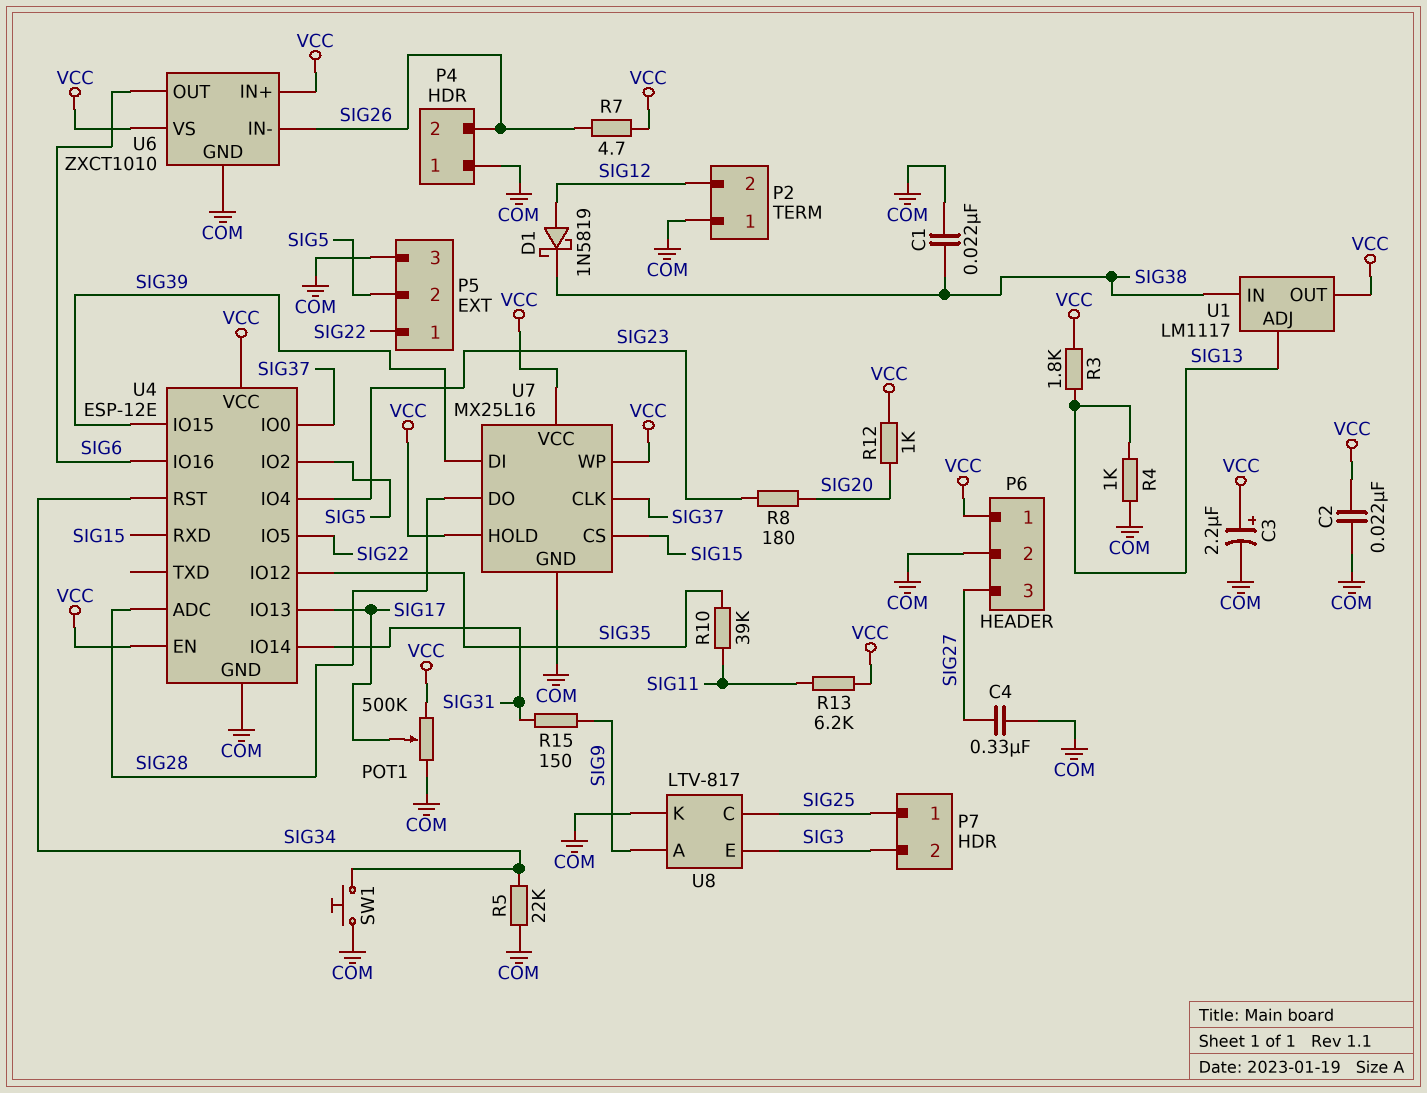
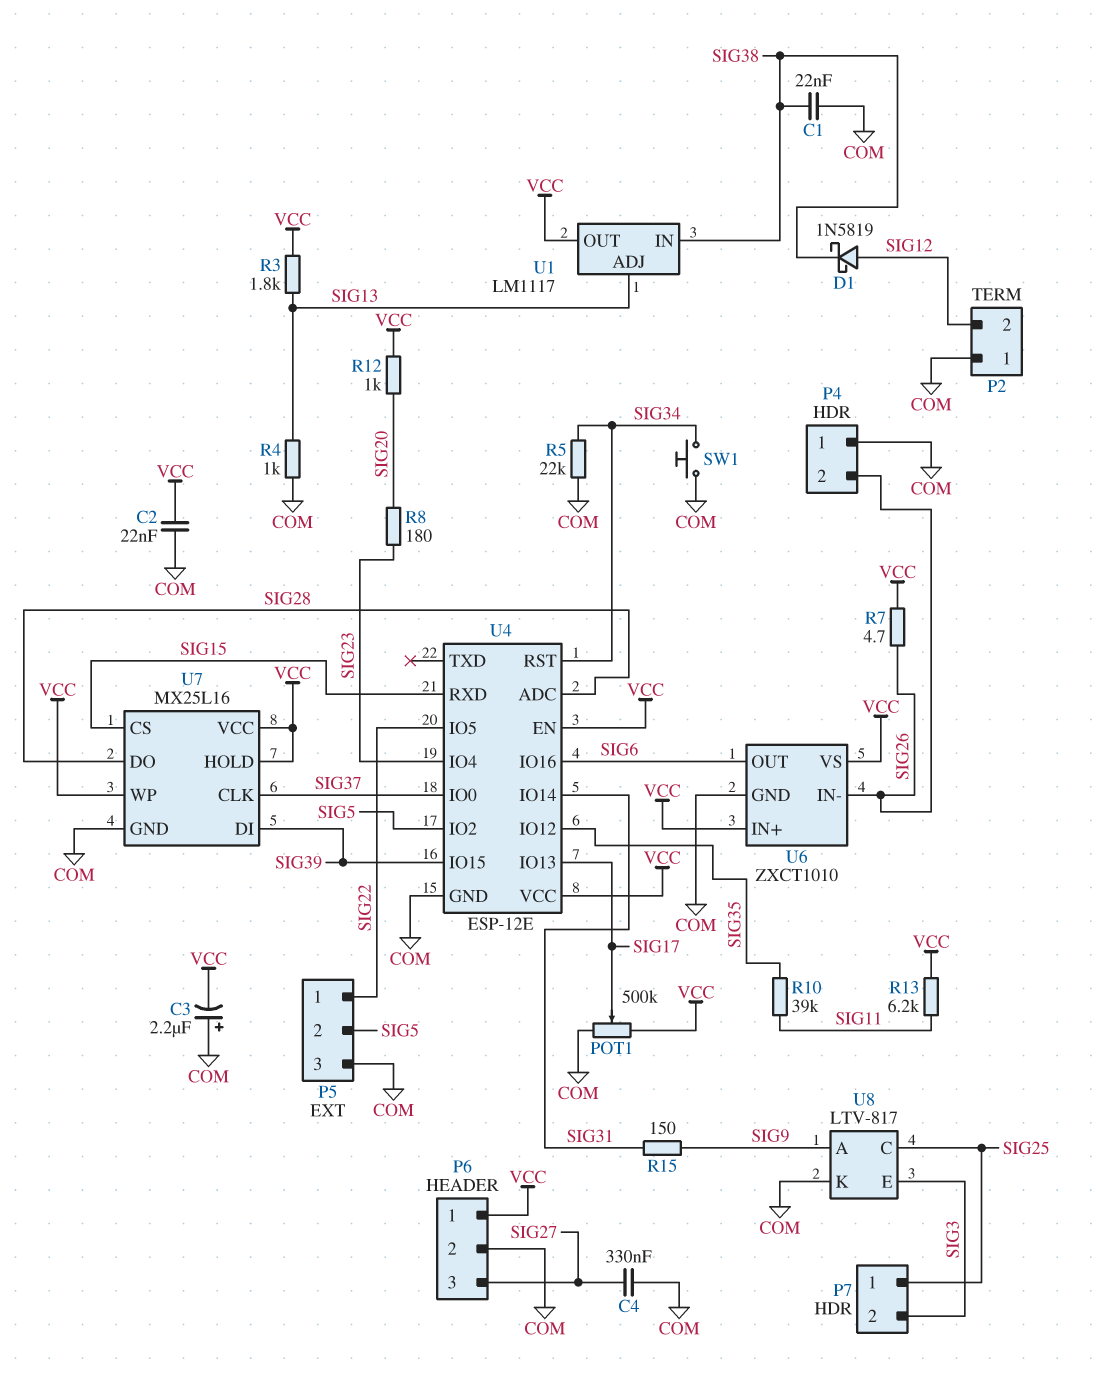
C3: 2.2uF (plus VCC, minus COM) -> 2.2uF (plus COM, minus VCC)

